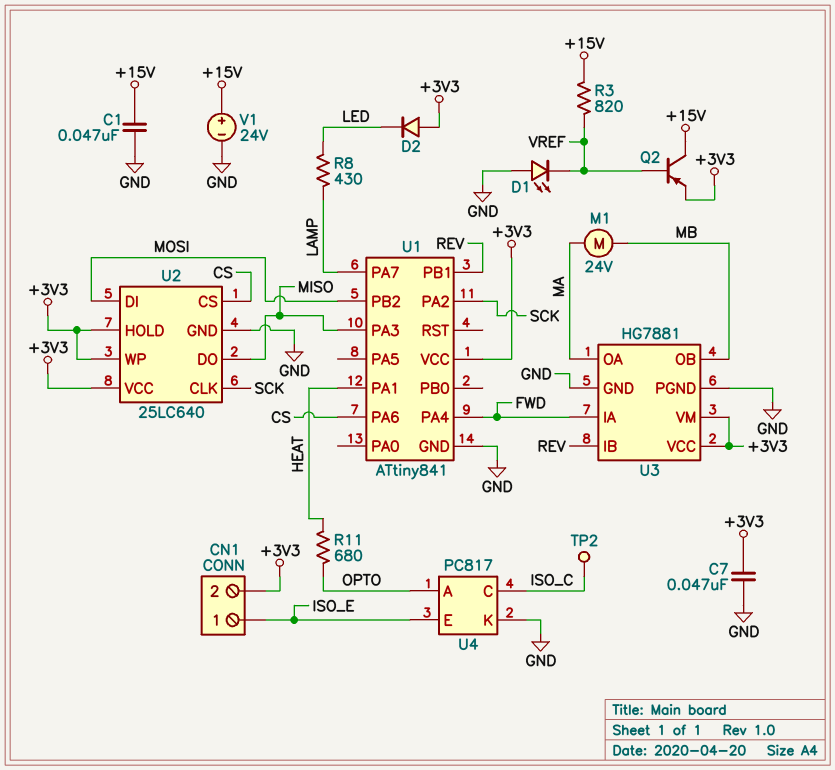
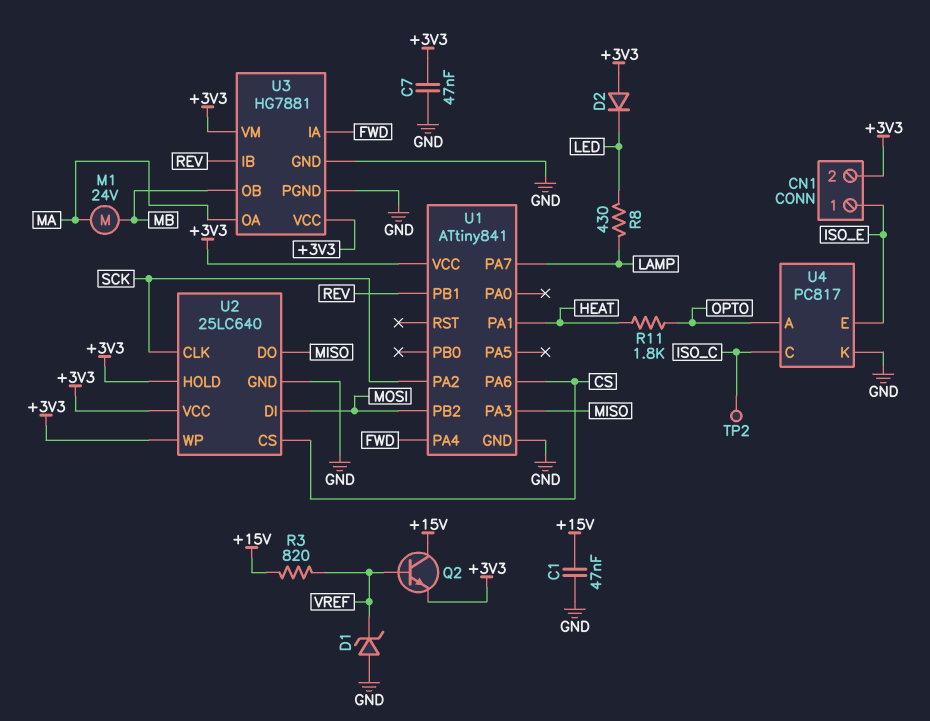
D1: LED (A GND, K VREF) -> zener (A GND, K VREF)
Q2: PNP (B VREF, C +15V, E +3V3) -> NPN (B VREF, C +15V, E +3V3)
R11: 680 (HEAT, OPTO) -> 1.8k (HEAT, OPTO)
V1: 24V (plus +15V, minus GND) -> none

